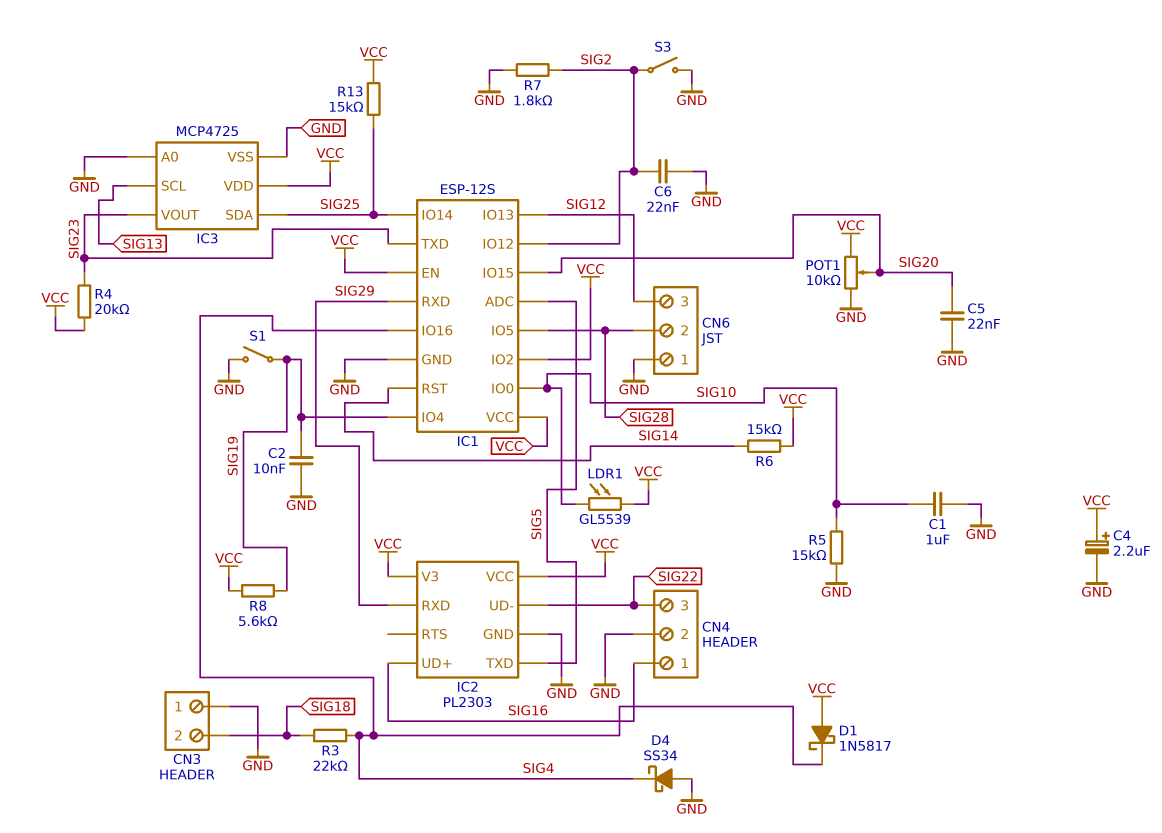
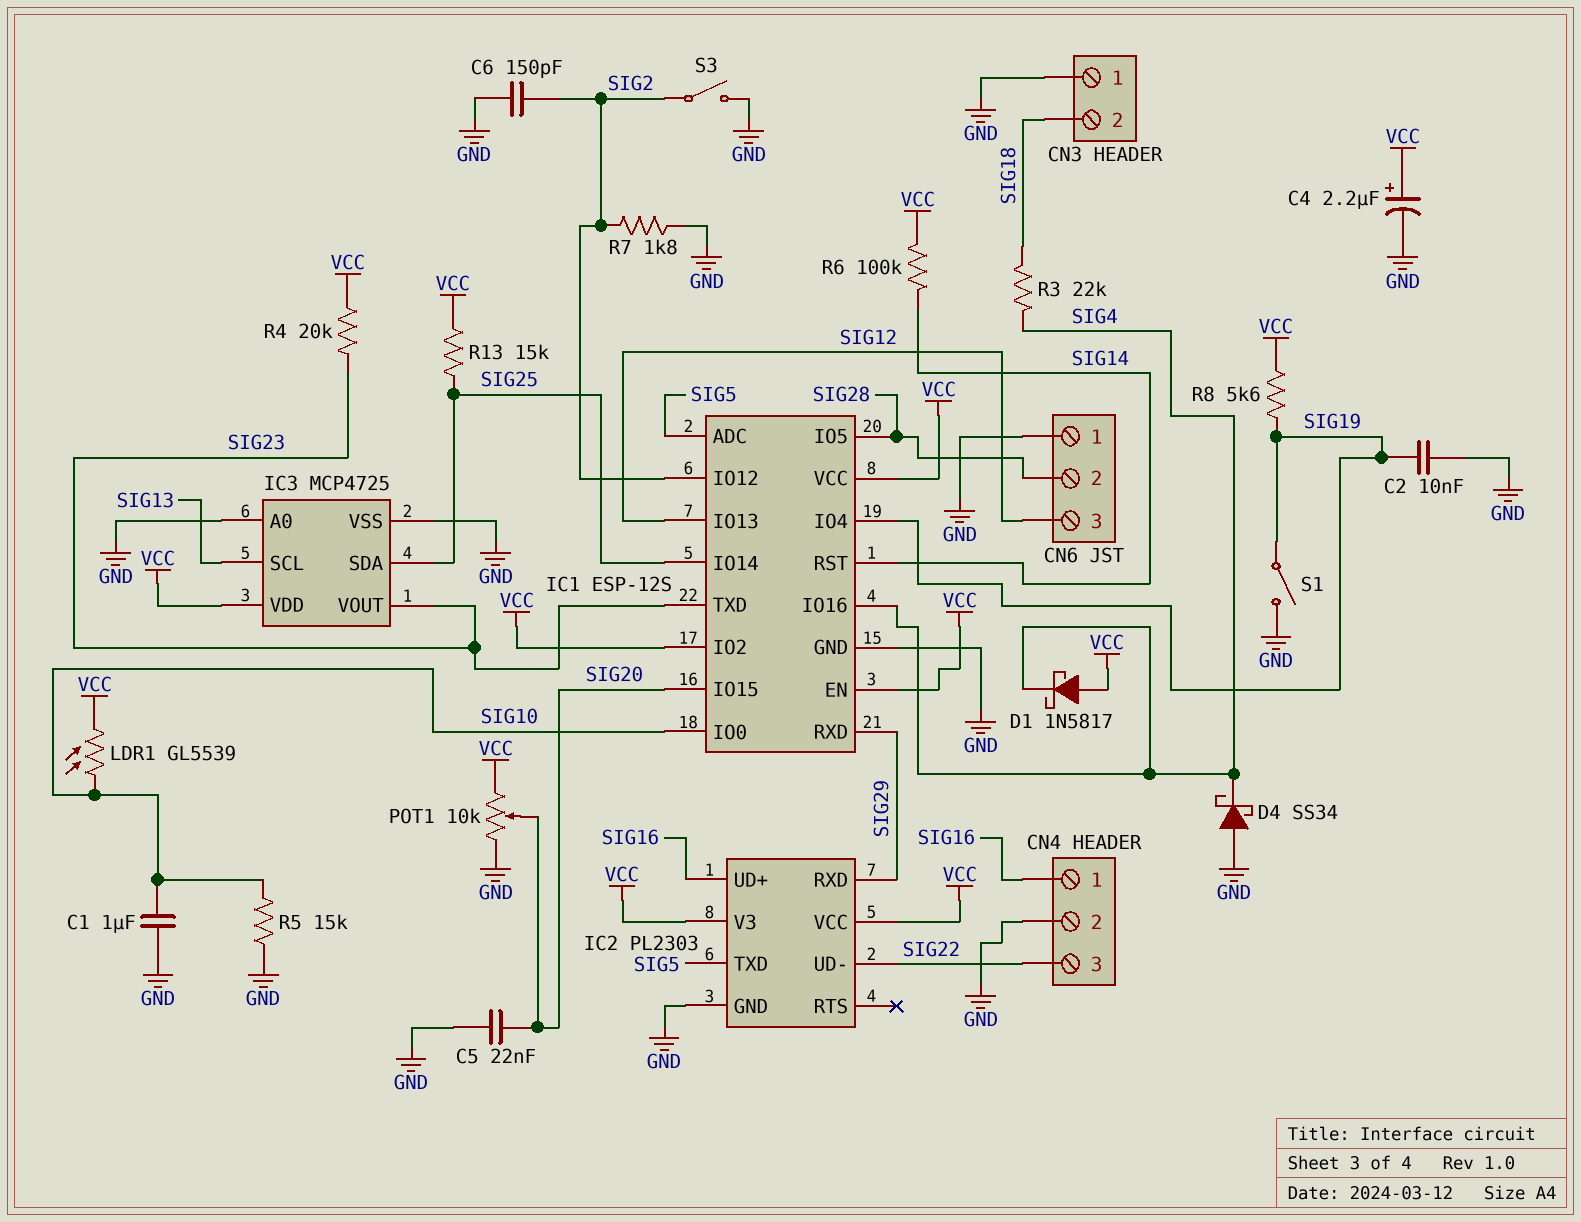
C6: 22nF (GND, SIG2) -> 150pF (GND, SIG2)
R6: 15k (SIG14, VCC) -> 100k (SIG14, VCC)

